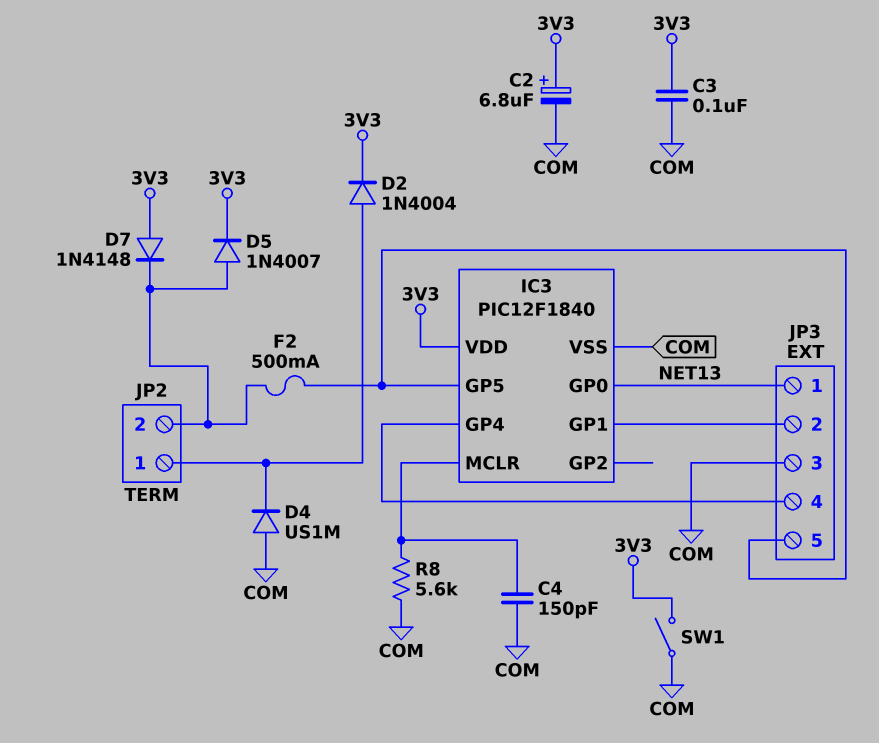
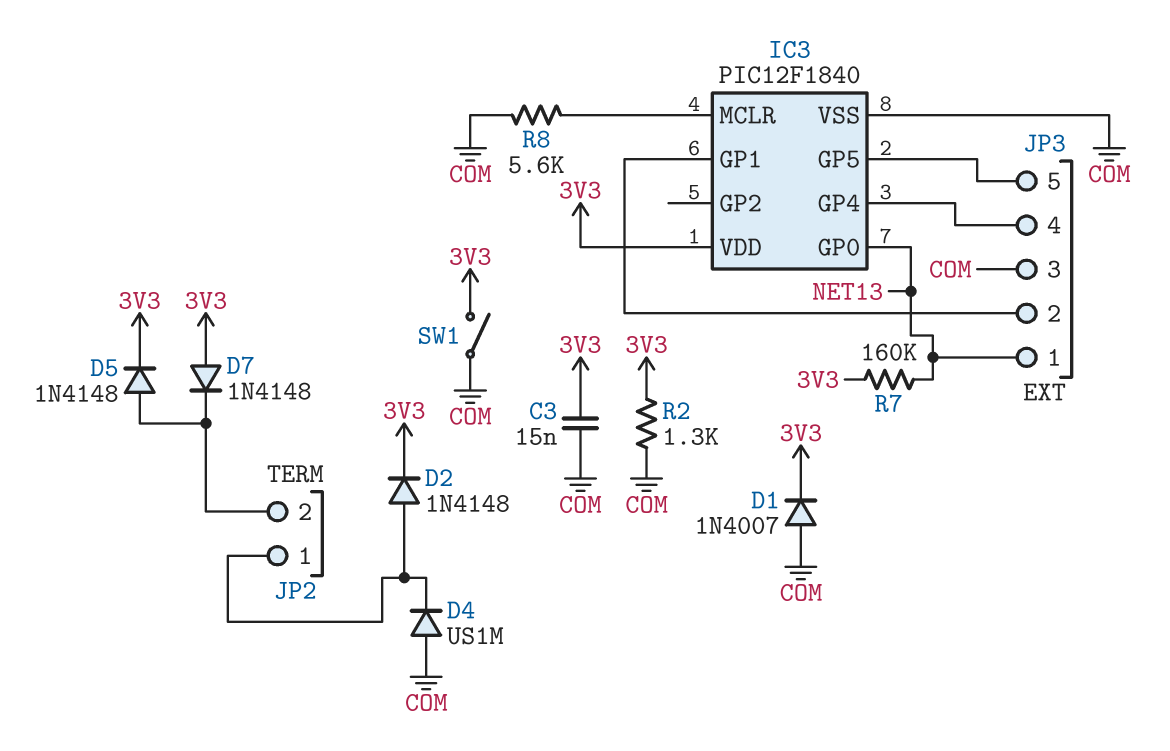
C2: 6.8uF (plus 3V3, minus COM) -> none
C3: 100nF (3V3, COM) -> 15nF (3V3, COM)
C4: 150pF (COM, IC3/MCLR) -> none
D1: none -> diode 1N4007 (A COM, K 3V3)
D2: diode 1N4004 (A JP2/1, K 3V3) -> diode 1N4148 (A JP2/1, K 3V3)
D5: diode 1N4007 (A JP2/2, K 3V3) -> diode 1N4148 (A JP2/2, K 3V3)
F2: 500mA (IC3/GP5, JP2/2) -> none
R2: none -> 1.3k (3V3, COM)
R7: none -> 160k (3V3, NET13)

